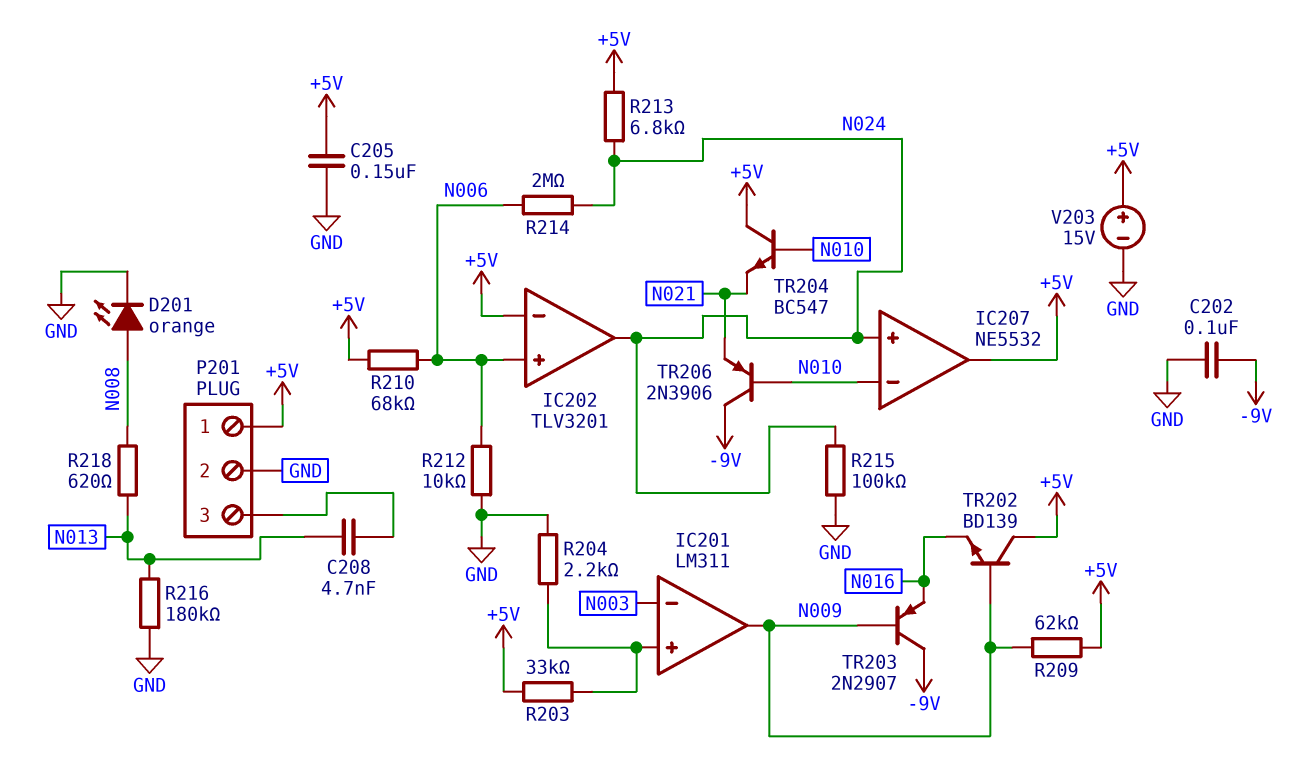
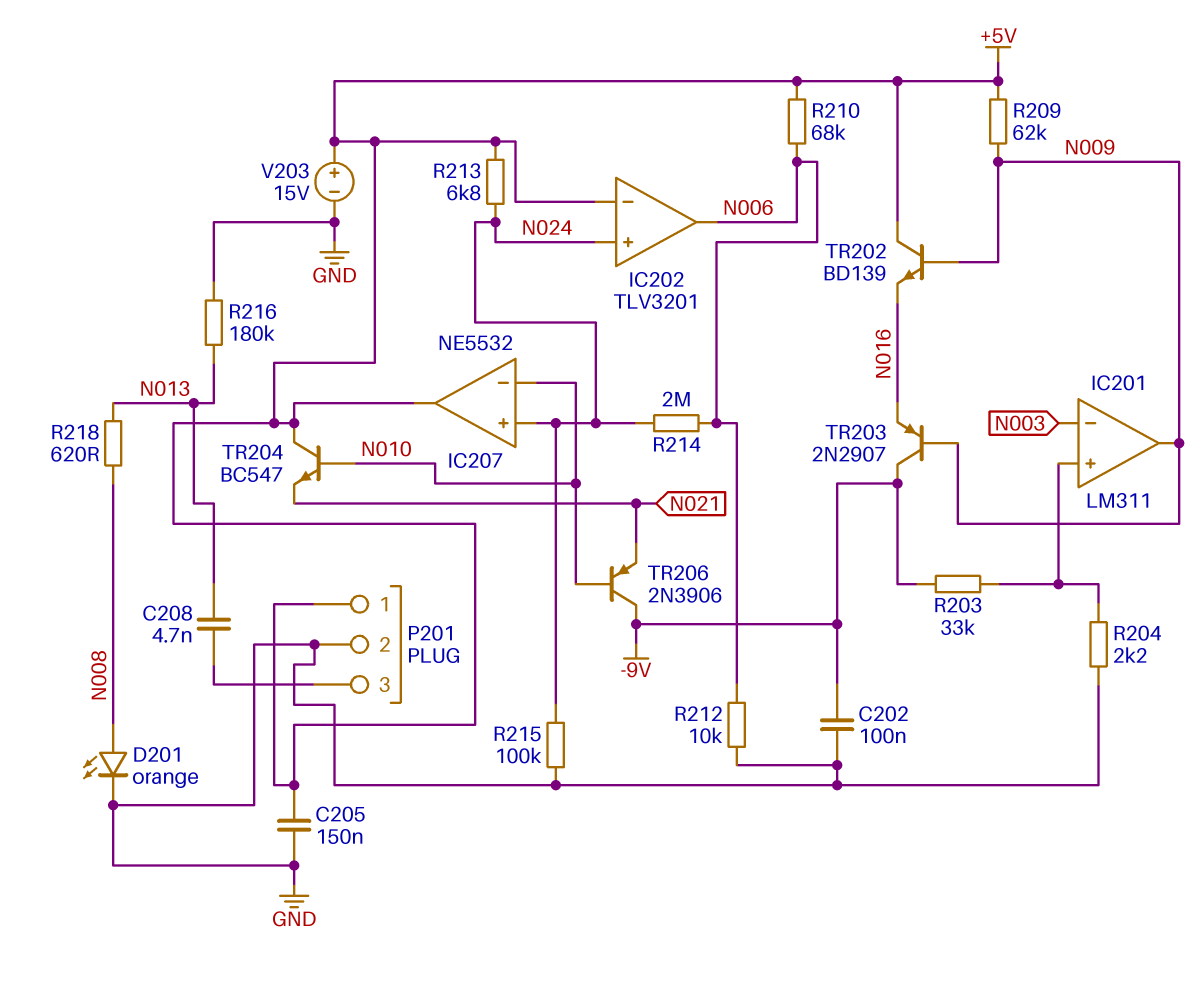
IC202 pin in+: N006 -> N024
IC202 pin out: N024 -> N006
R203: 33k (+5V, IC201/in+) -> 33k (-9V, IC201/in+)

